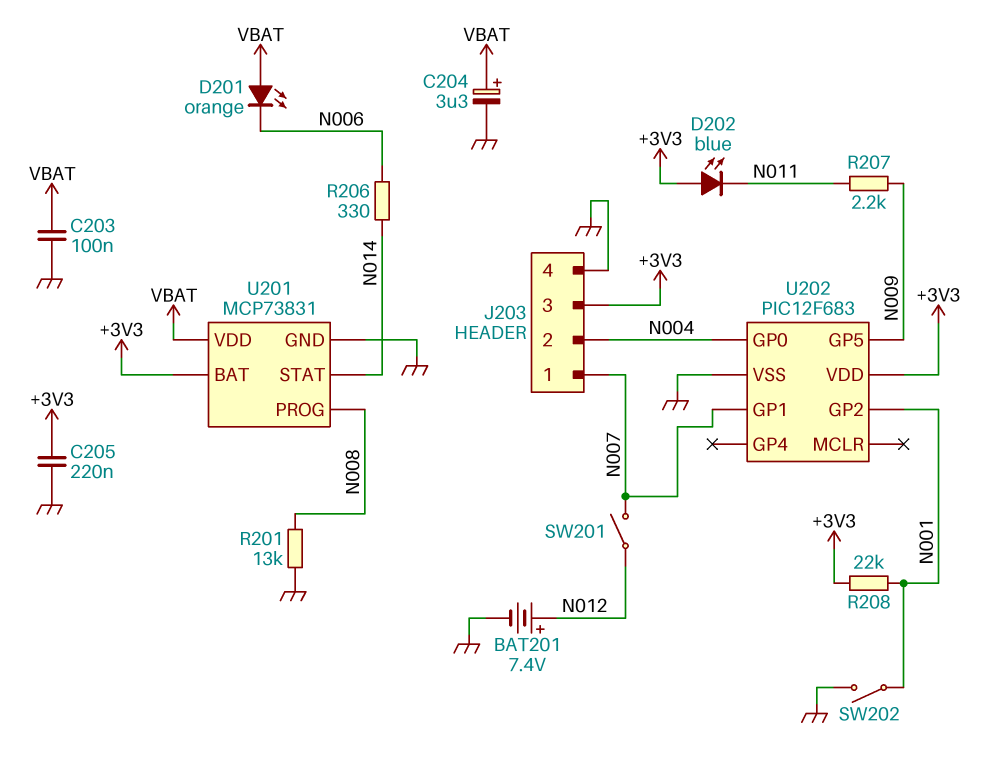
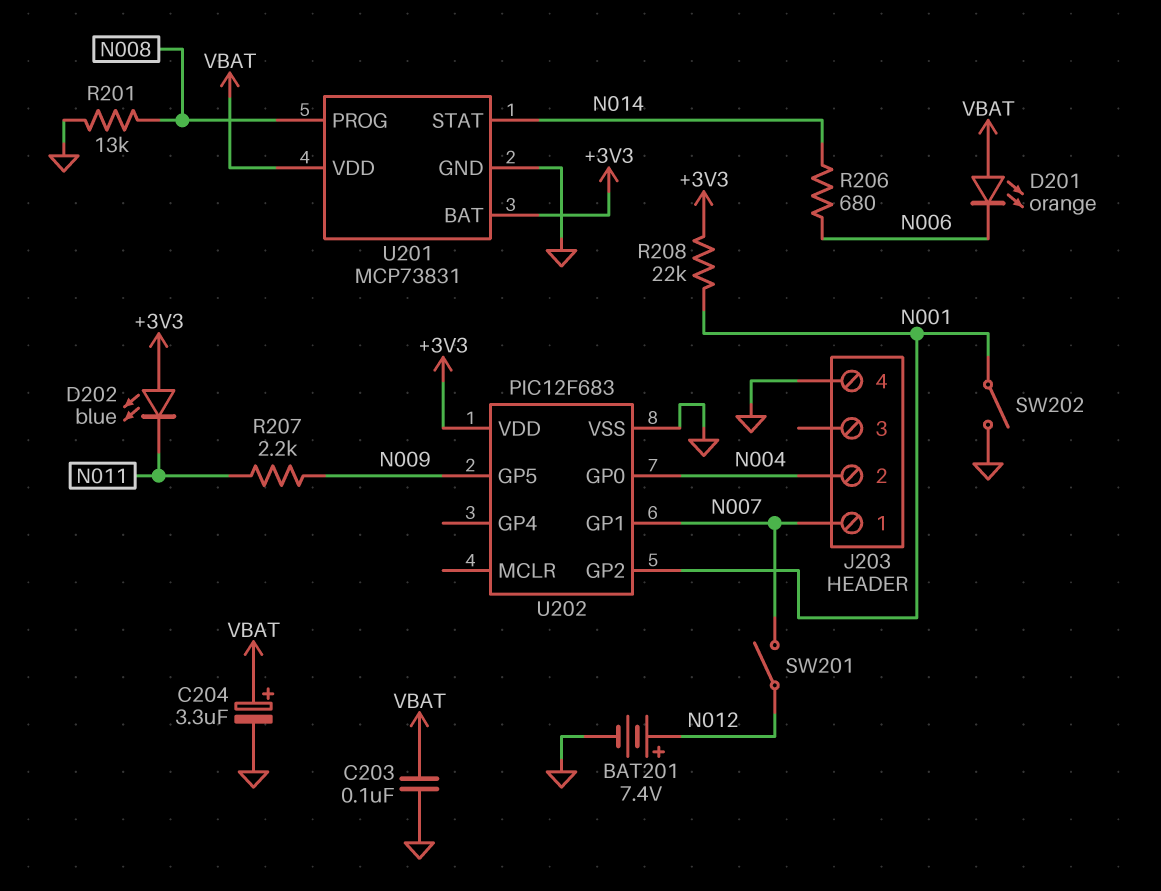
C205: 220nF (+3V3, GND) -> none
J203 pin 3: +3V3 -> none
R206: 330 (N006, N014) -> 680 (N006, N014)

